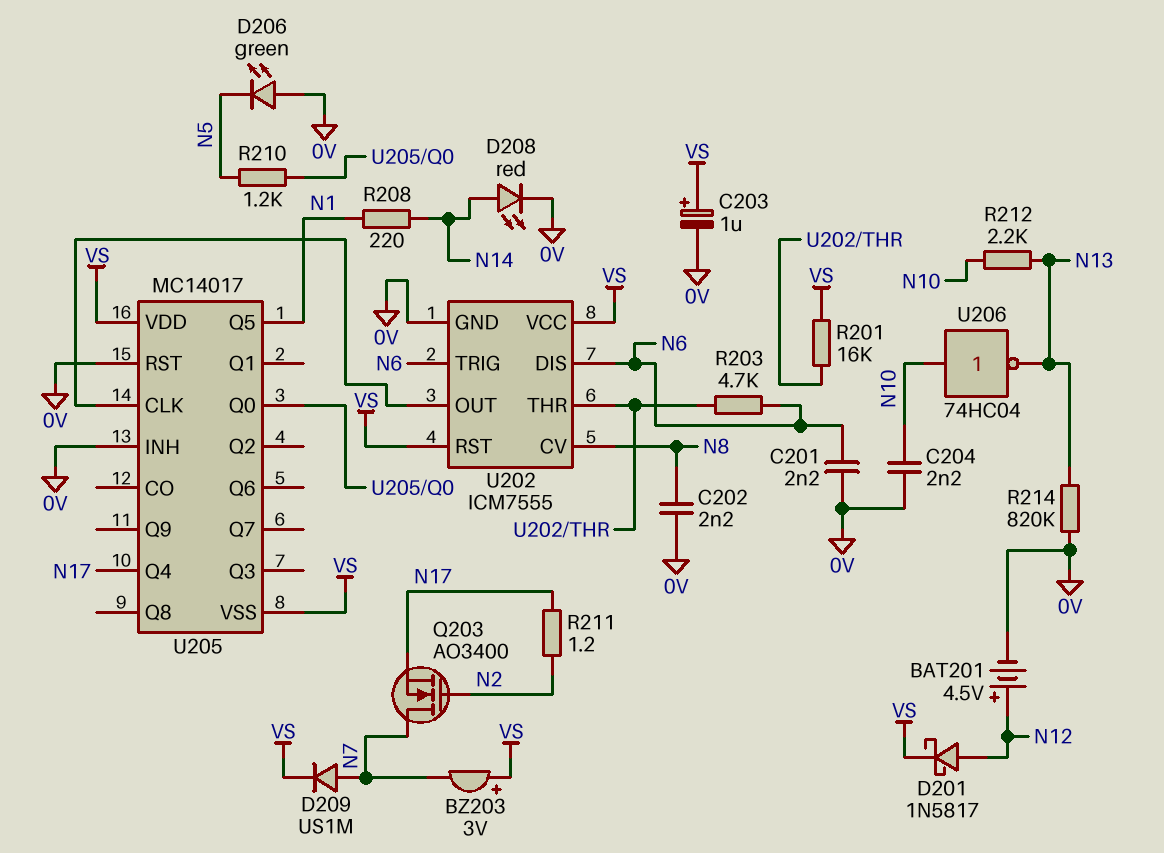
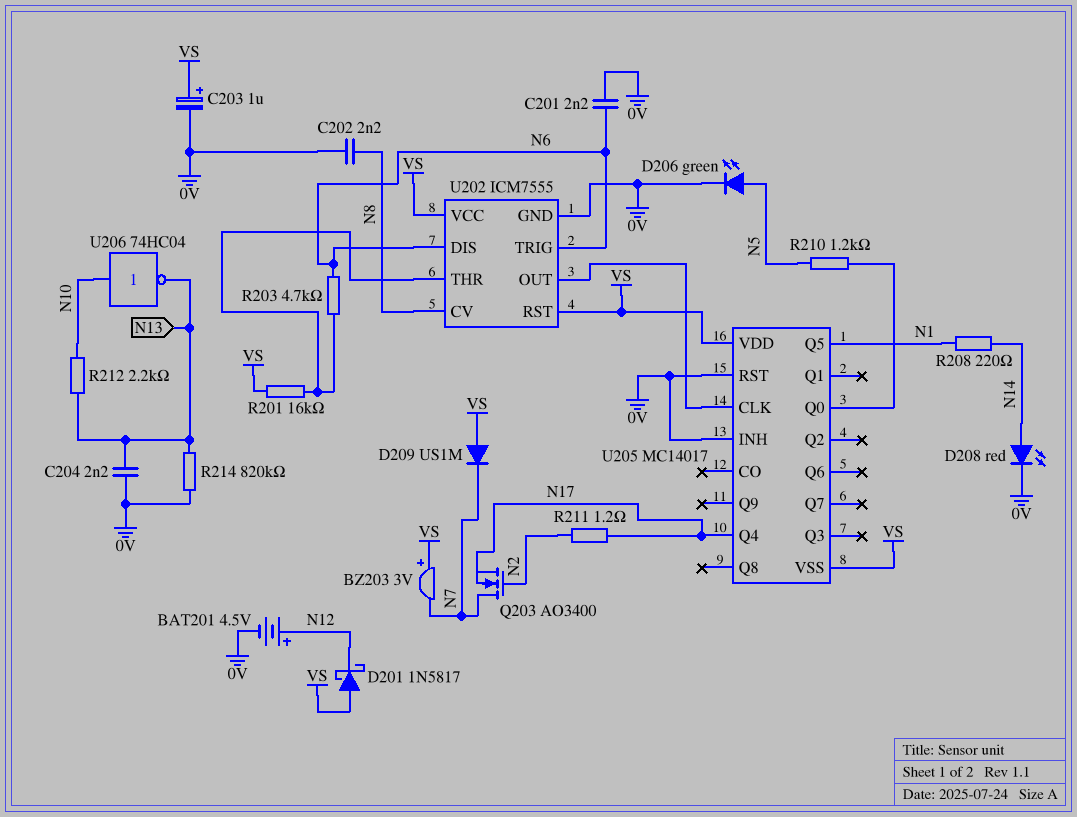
C204: 2.2nF (0V, N10) -> 2.2nF (0V, N13)
D201: schottky 1N5817 (A N12, K VS) -> schottky 1N5817 (A VS, K N12)
D206: LED green (A 0V, K N5) -> LED green (A N5, K 0V)
D209: diode US1M (A N7, K VS) -> diode US1M (A VS, K N7)

